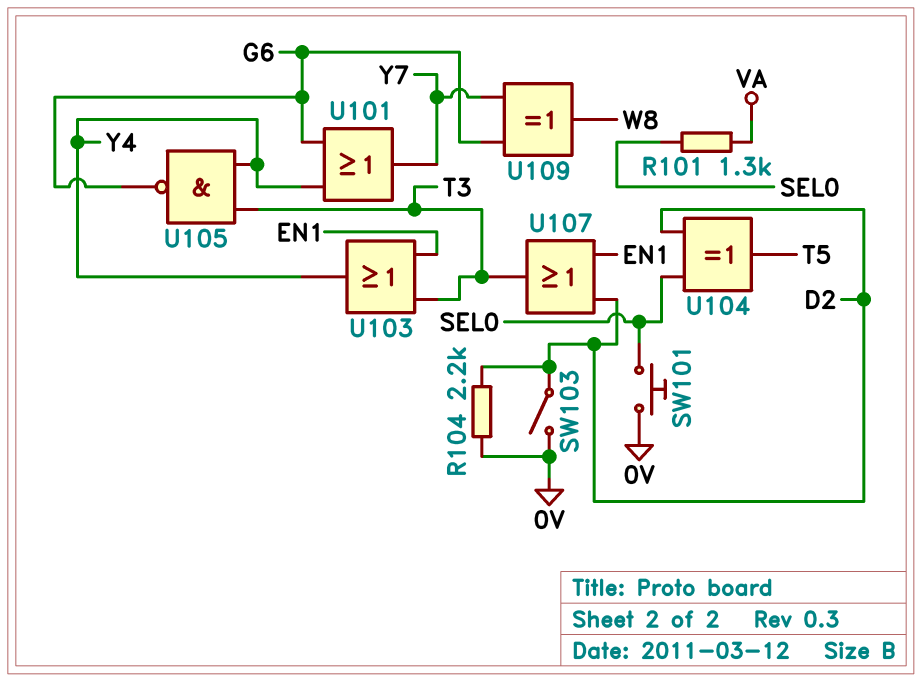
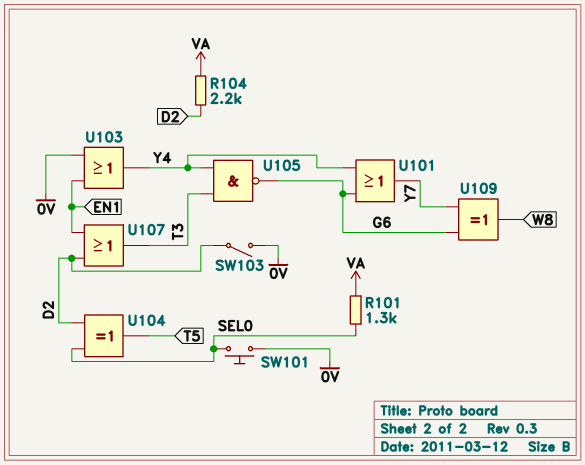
R104: 2.2k (0V, D2) -> 2.2k (D2, VA)
U103: OR (in EN1, in T3, out Y4) -> OR (in 0V, in EN1, out Y4)

